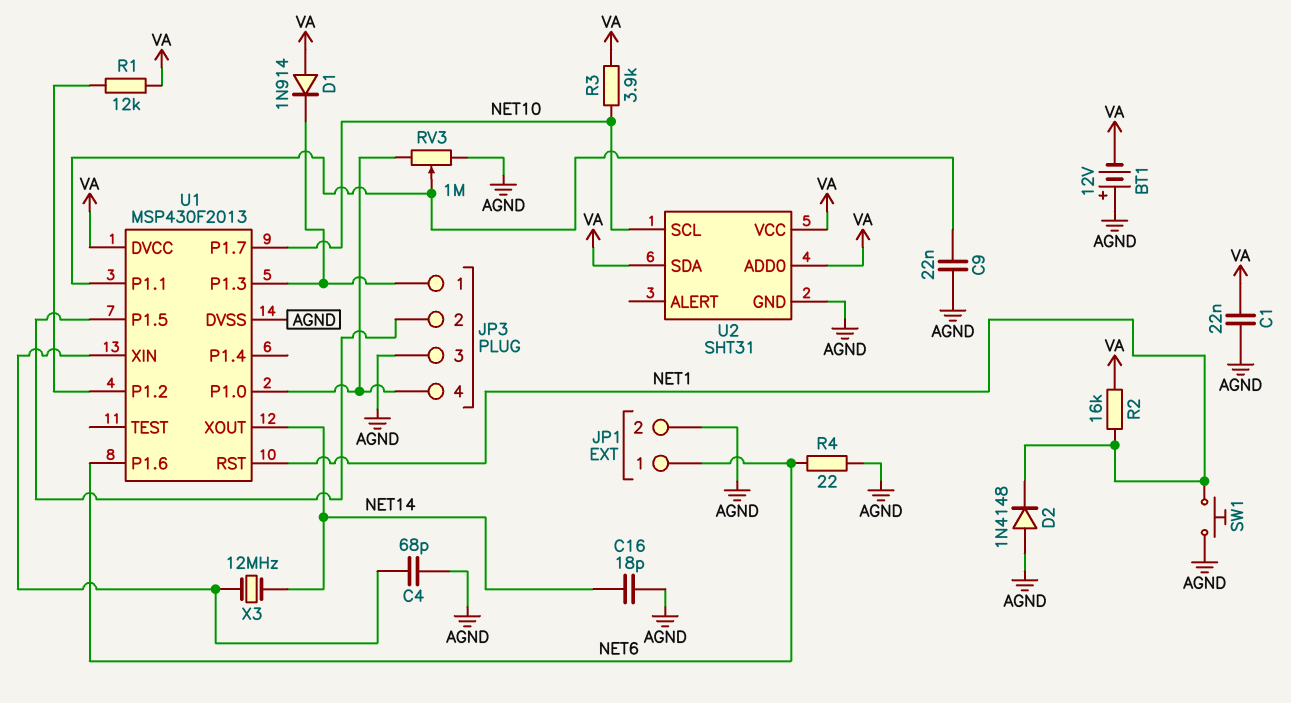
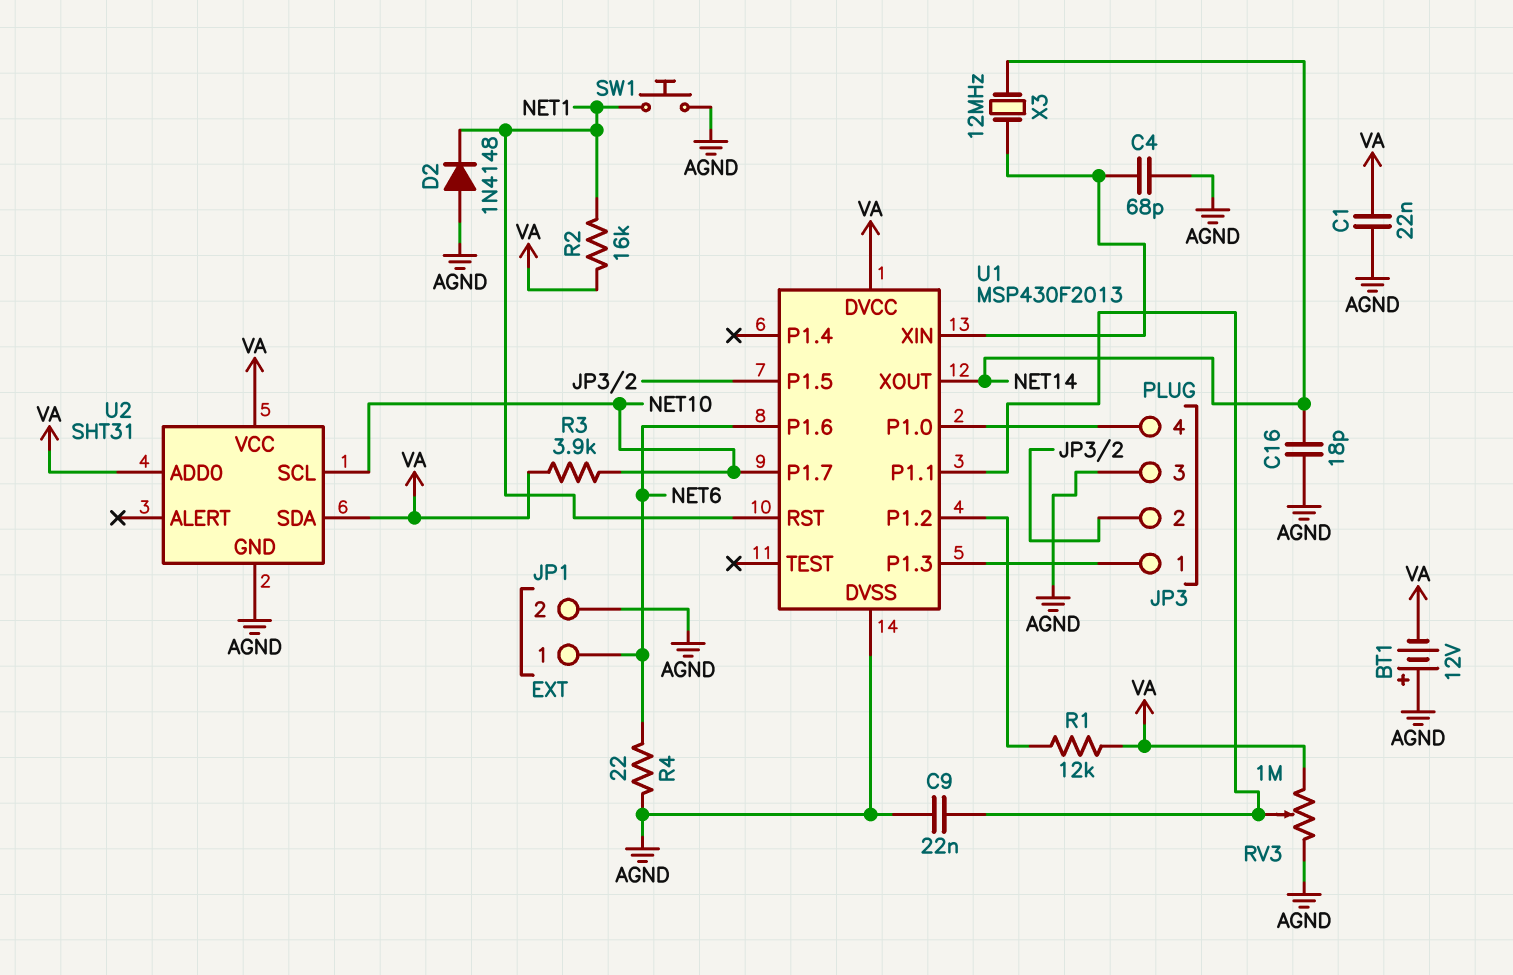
D1: diode 1N914 (A VA, K JP3/1) -> none
RV3: 1M (AGND, JP3/4, wiper U1/P1.1) -> 1M (AGND, VA, wiper U1/P1.1)

